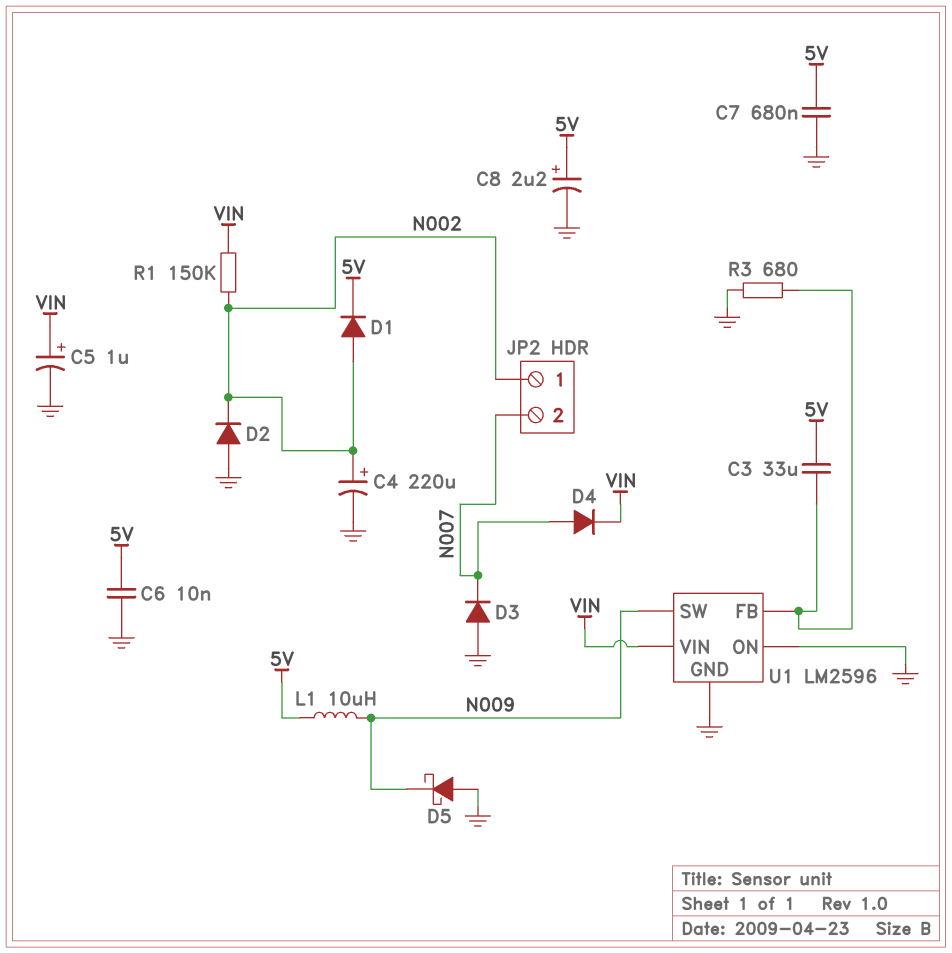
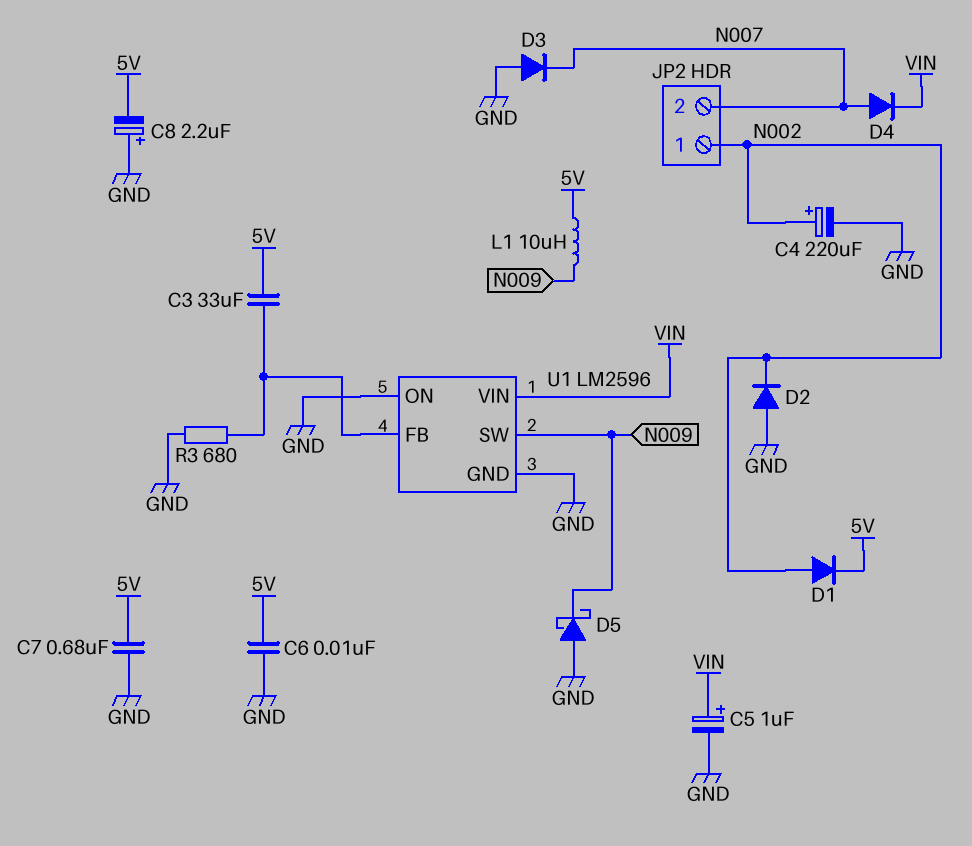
C8: 2.2uF (plus 5V, minus GND) -> 2.2uF (plus GND, minus 5V)
R1: 150k (N002, VIN) -> none

